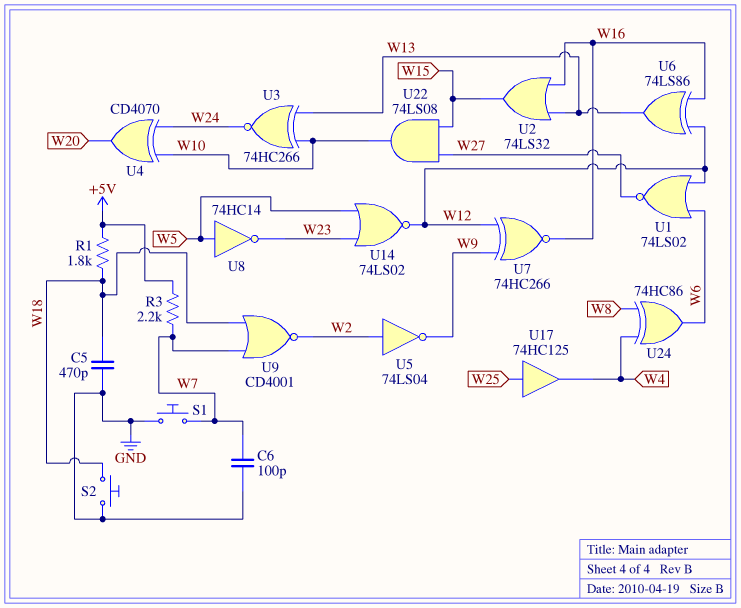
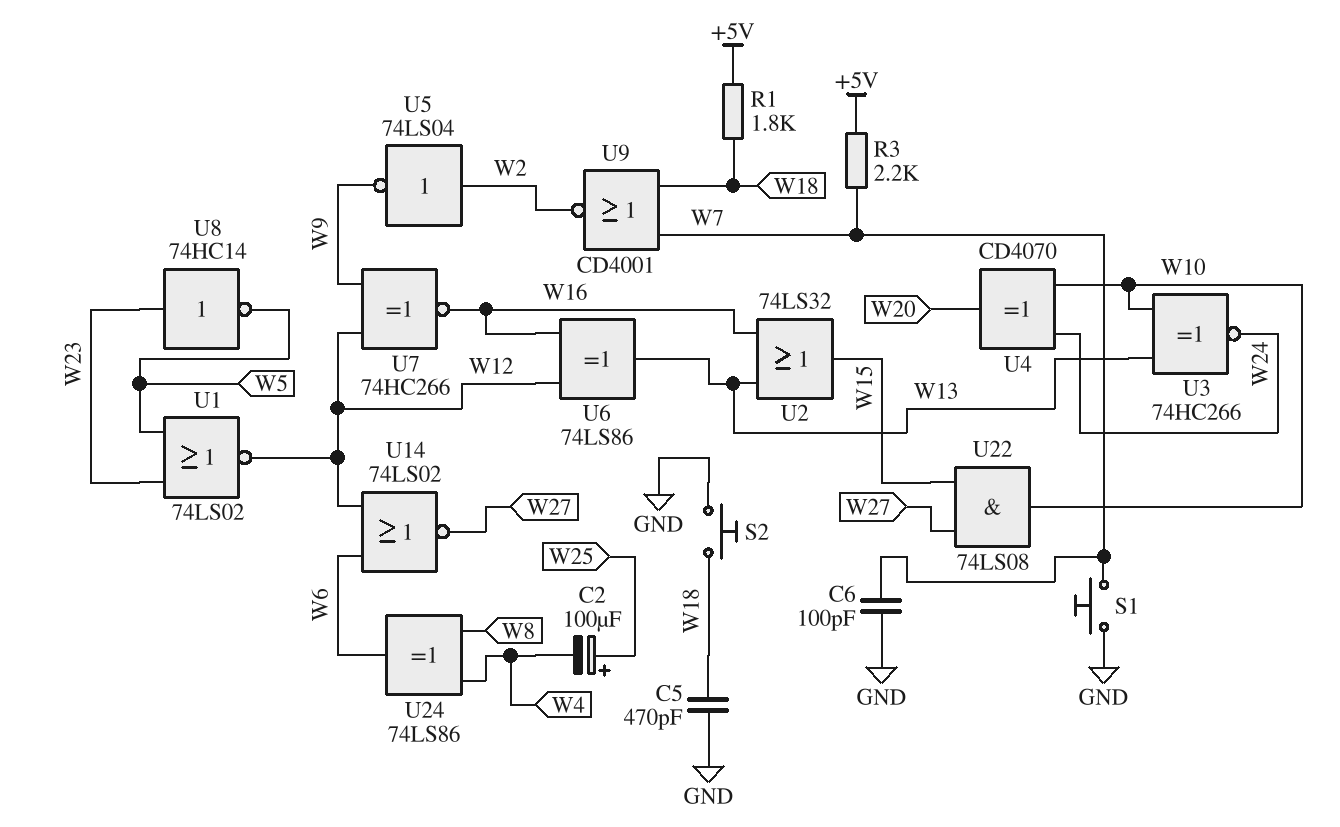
C2: none -> 100uF (plus W25, minus W4)
U1: NOR 74LS02 (in W6, in W12, out W27) -> NOR 74LS02 (in W5, in W23, out W12)
U8: NOT 74HC14 (in W5, out W23) -> NOT 74HC14 (in W23, out W5)
U14: NOR 74LS02 (in W5, in W23, out W12) -> NOR 74LS02 (in W6, in W12, out W27)
U17: buffer 74HC125 (in W25, out W4) -> none
U24: XOR 74HC86 (in W4, in W8, out W6) -> XOR 74LS86 (in W4, in W8, out W6)

